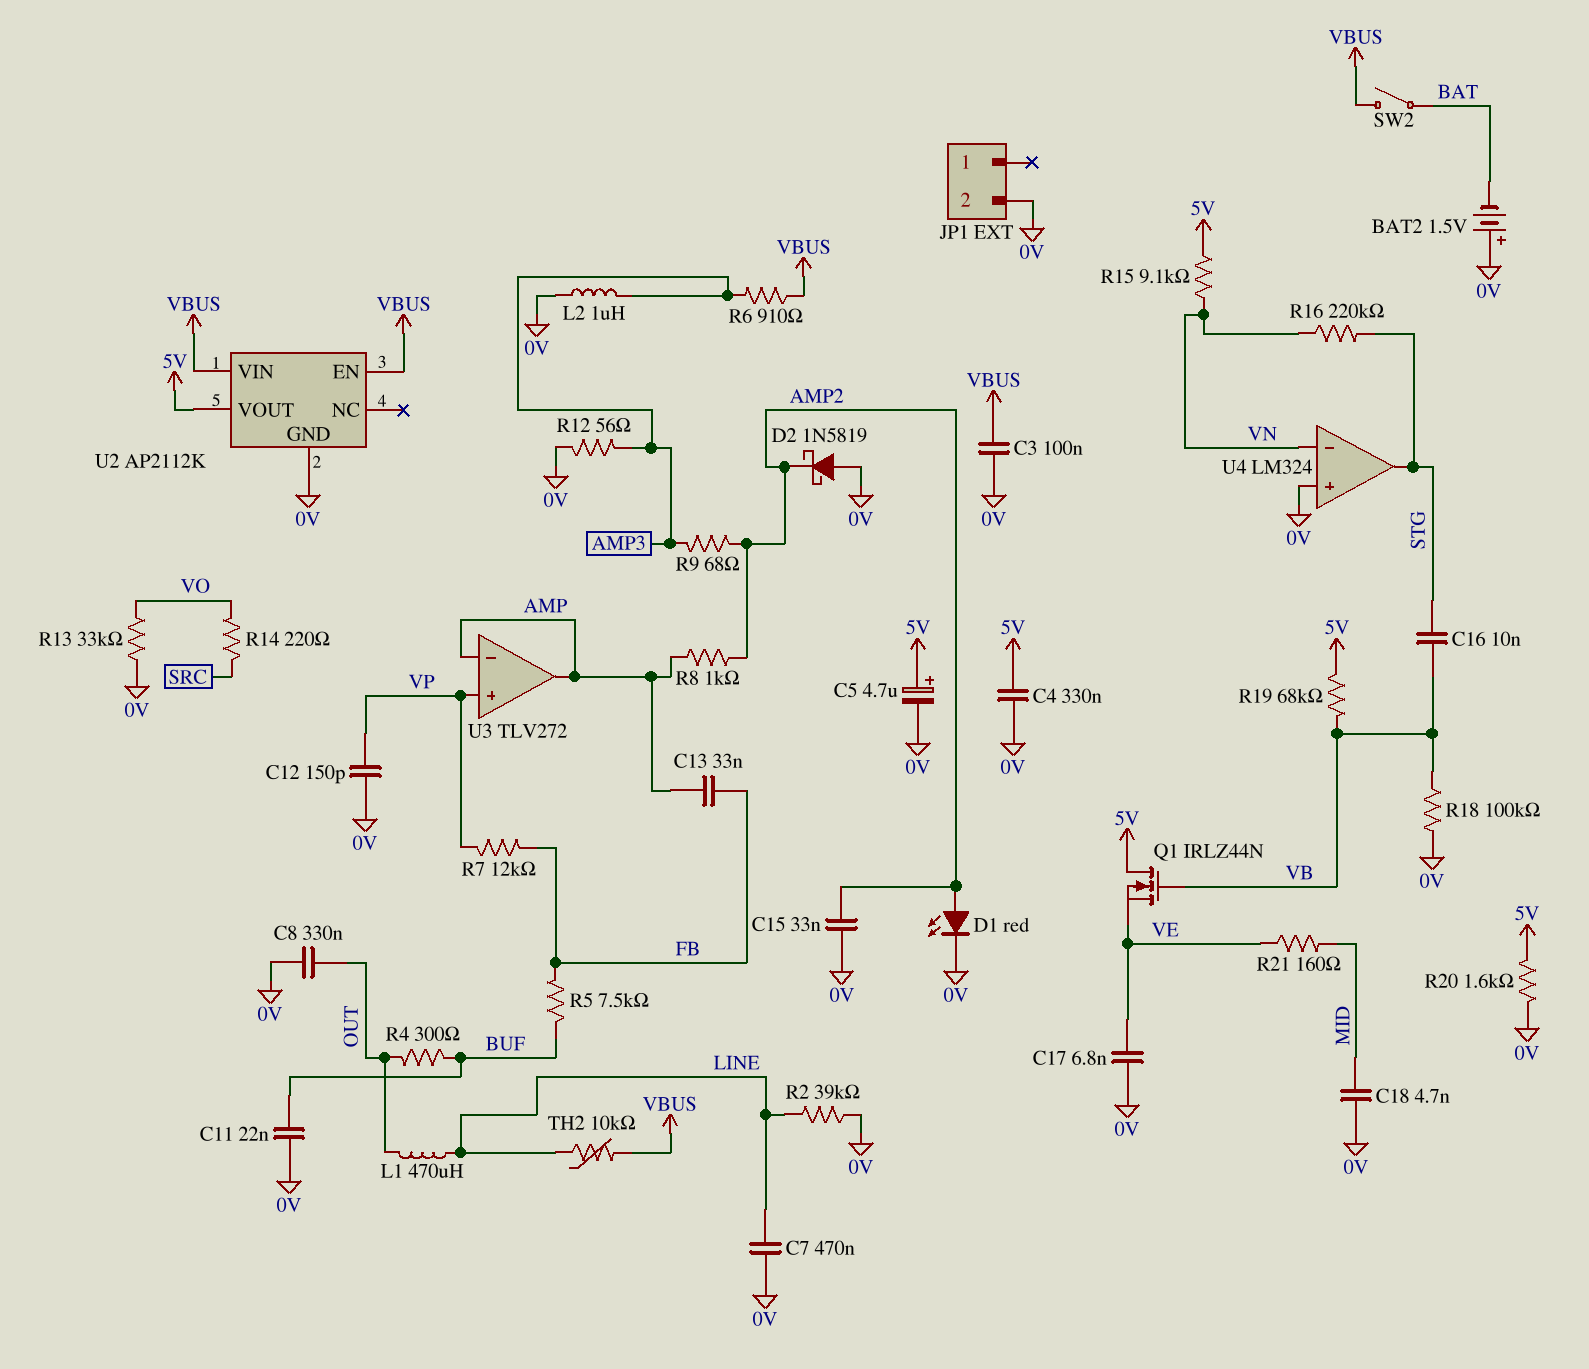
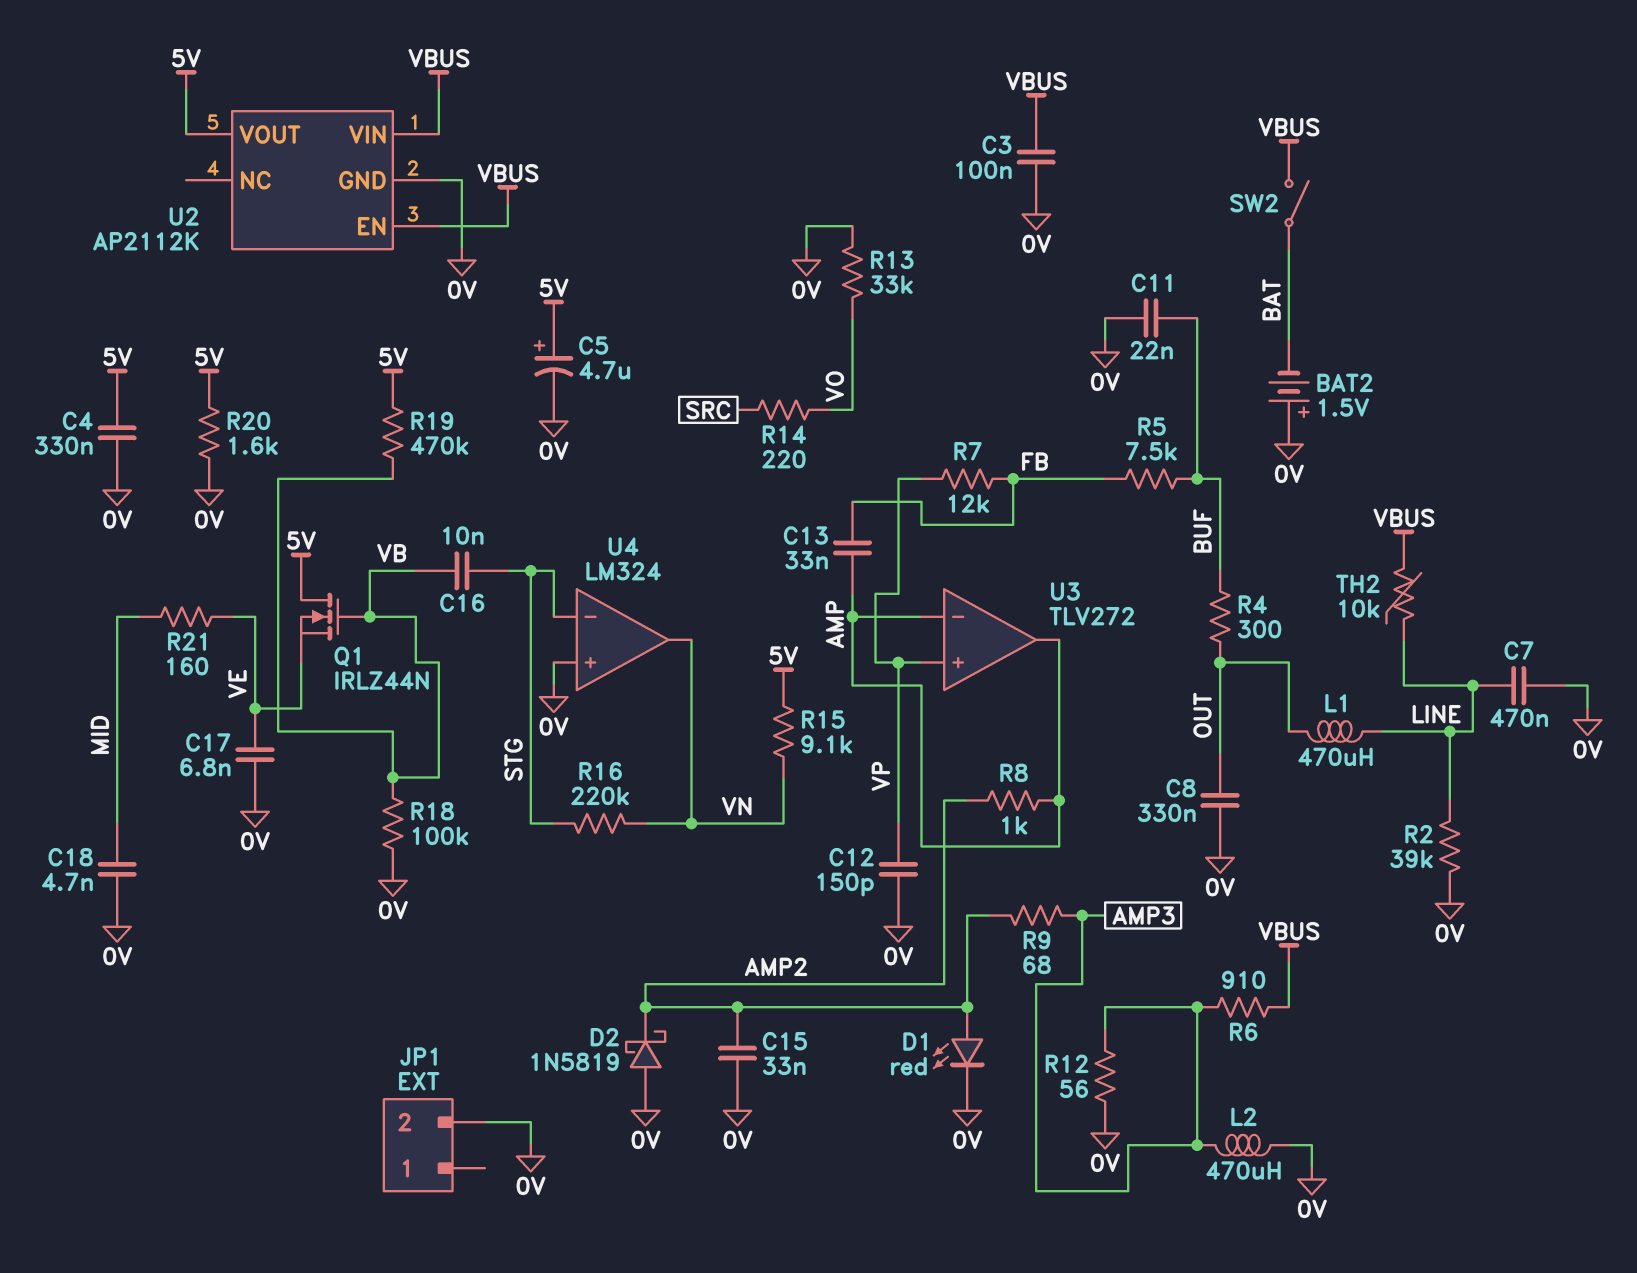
L2: 1uH (0V, AMP3) -> 470uH (0V, AMP3)
R19: 68k (5V, VB) -> 470k (5V, VB)
U4 pin in-: VN -> STG
U4 pin out: STG -> VN

